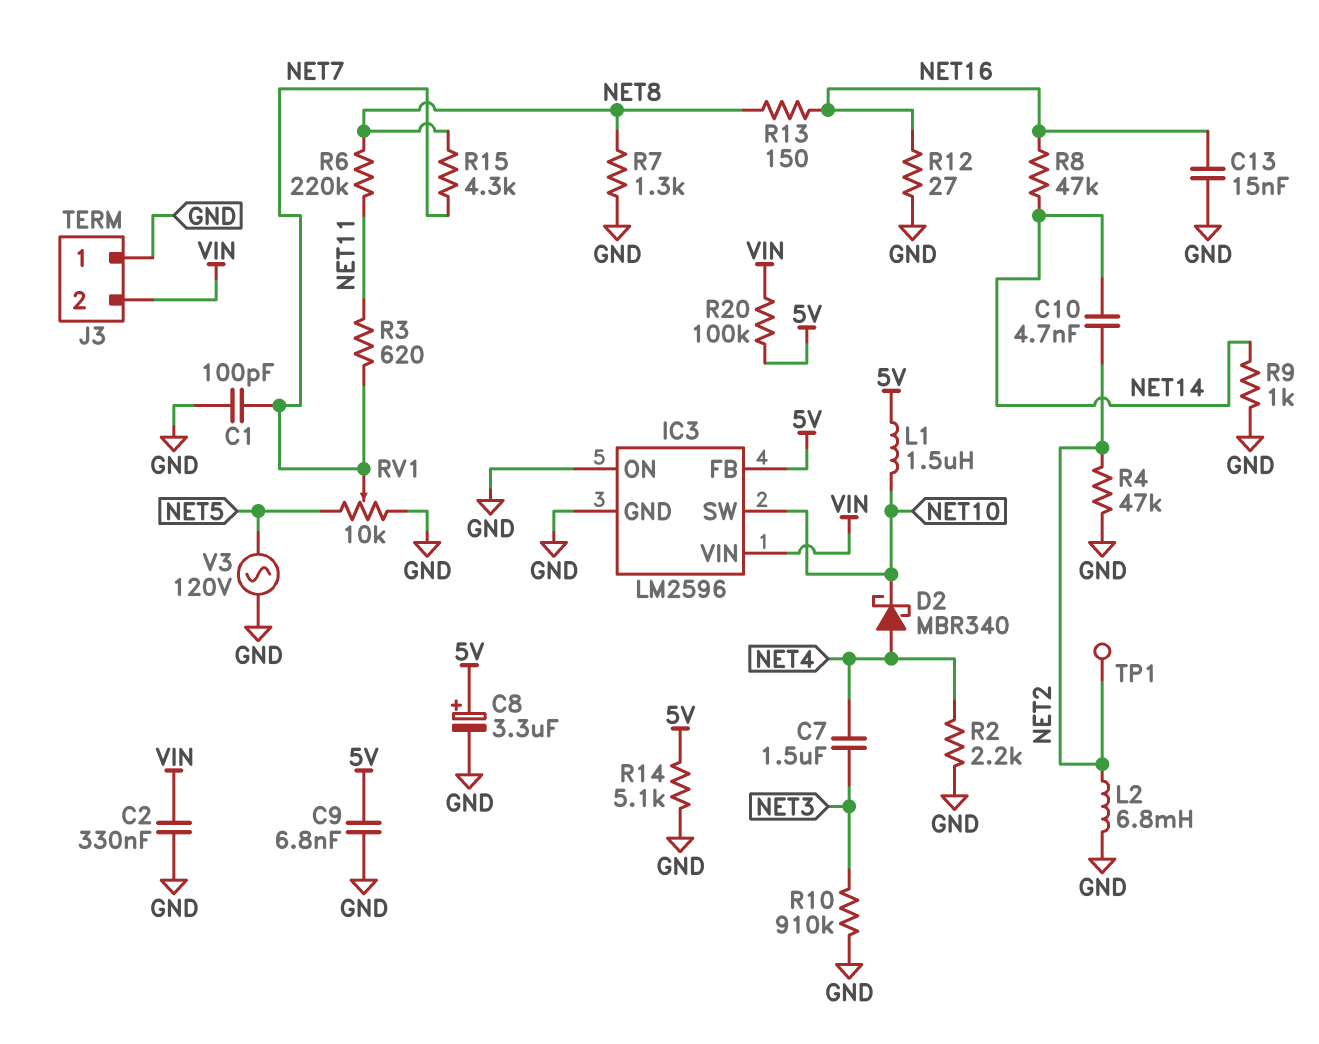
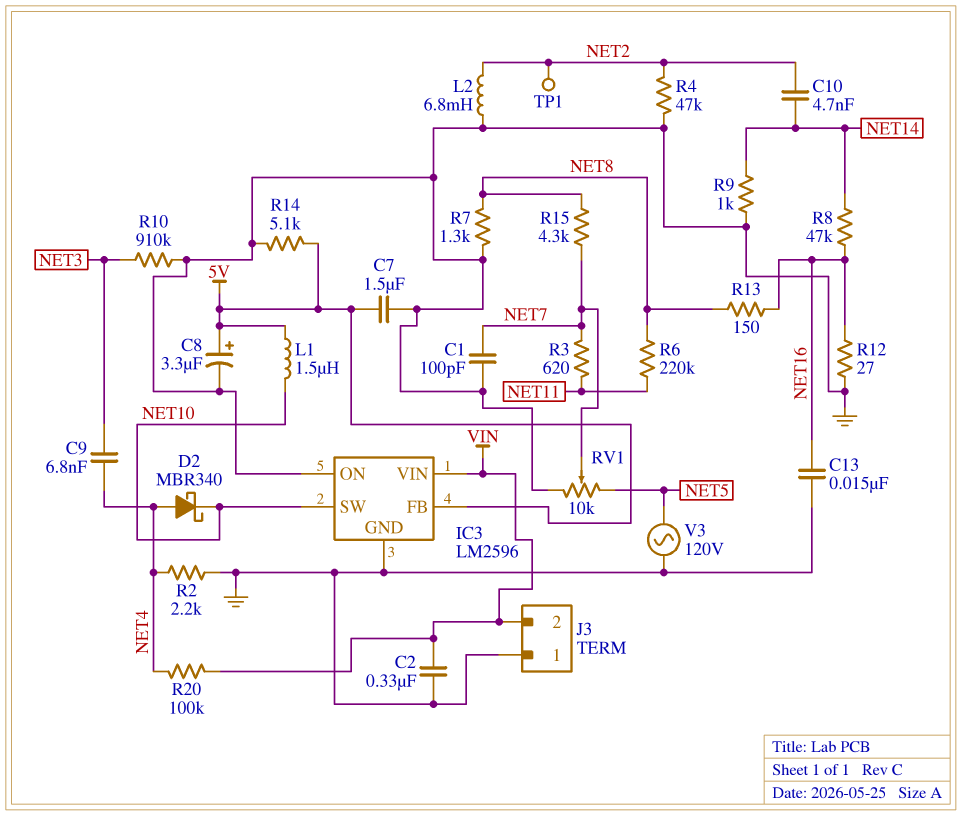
C7: 1.5uF (NET3, NET4) -> 1.5uF (5V, GND)
C9: 6.8nF (5V, GND) -> 6.8nF (NET3, NET4)
R20: 100k (5V, VIN) -> 100k (NET4, VIN)

